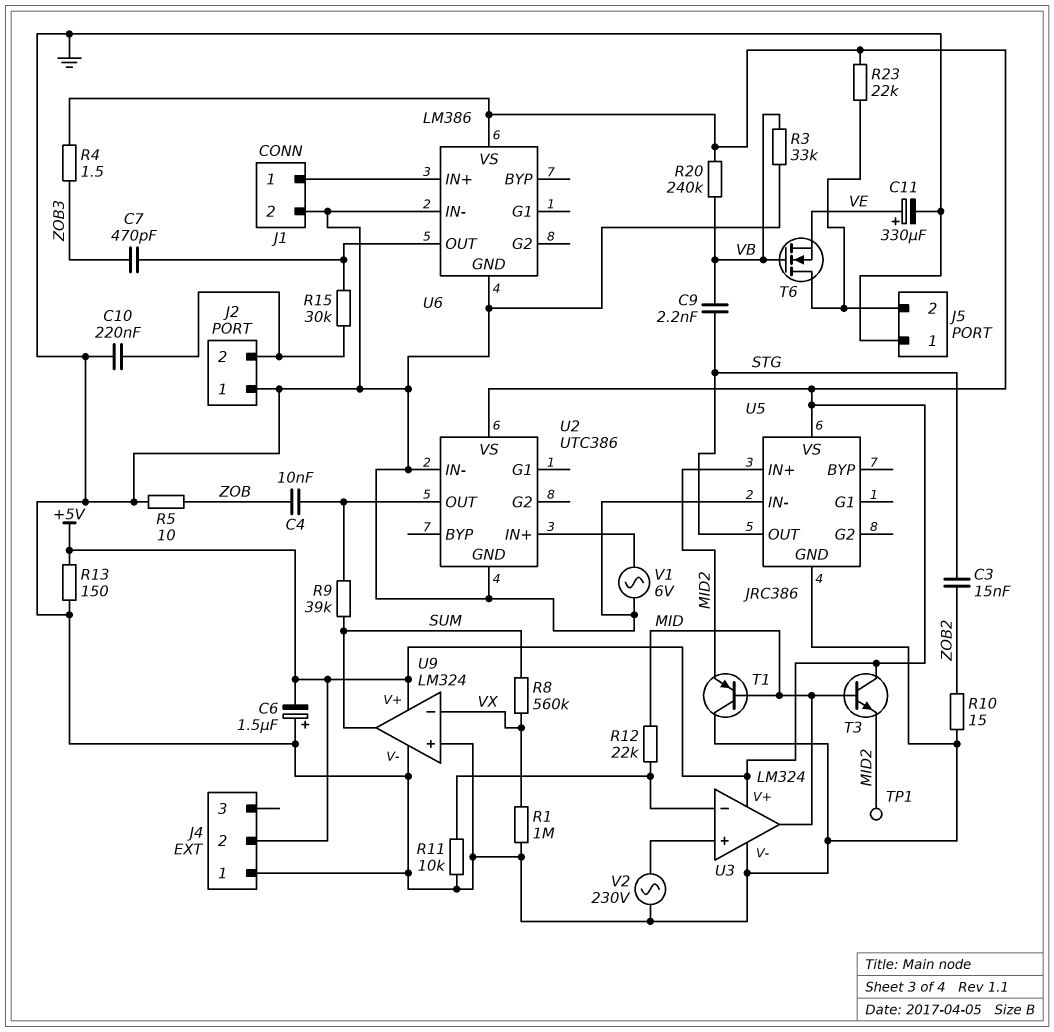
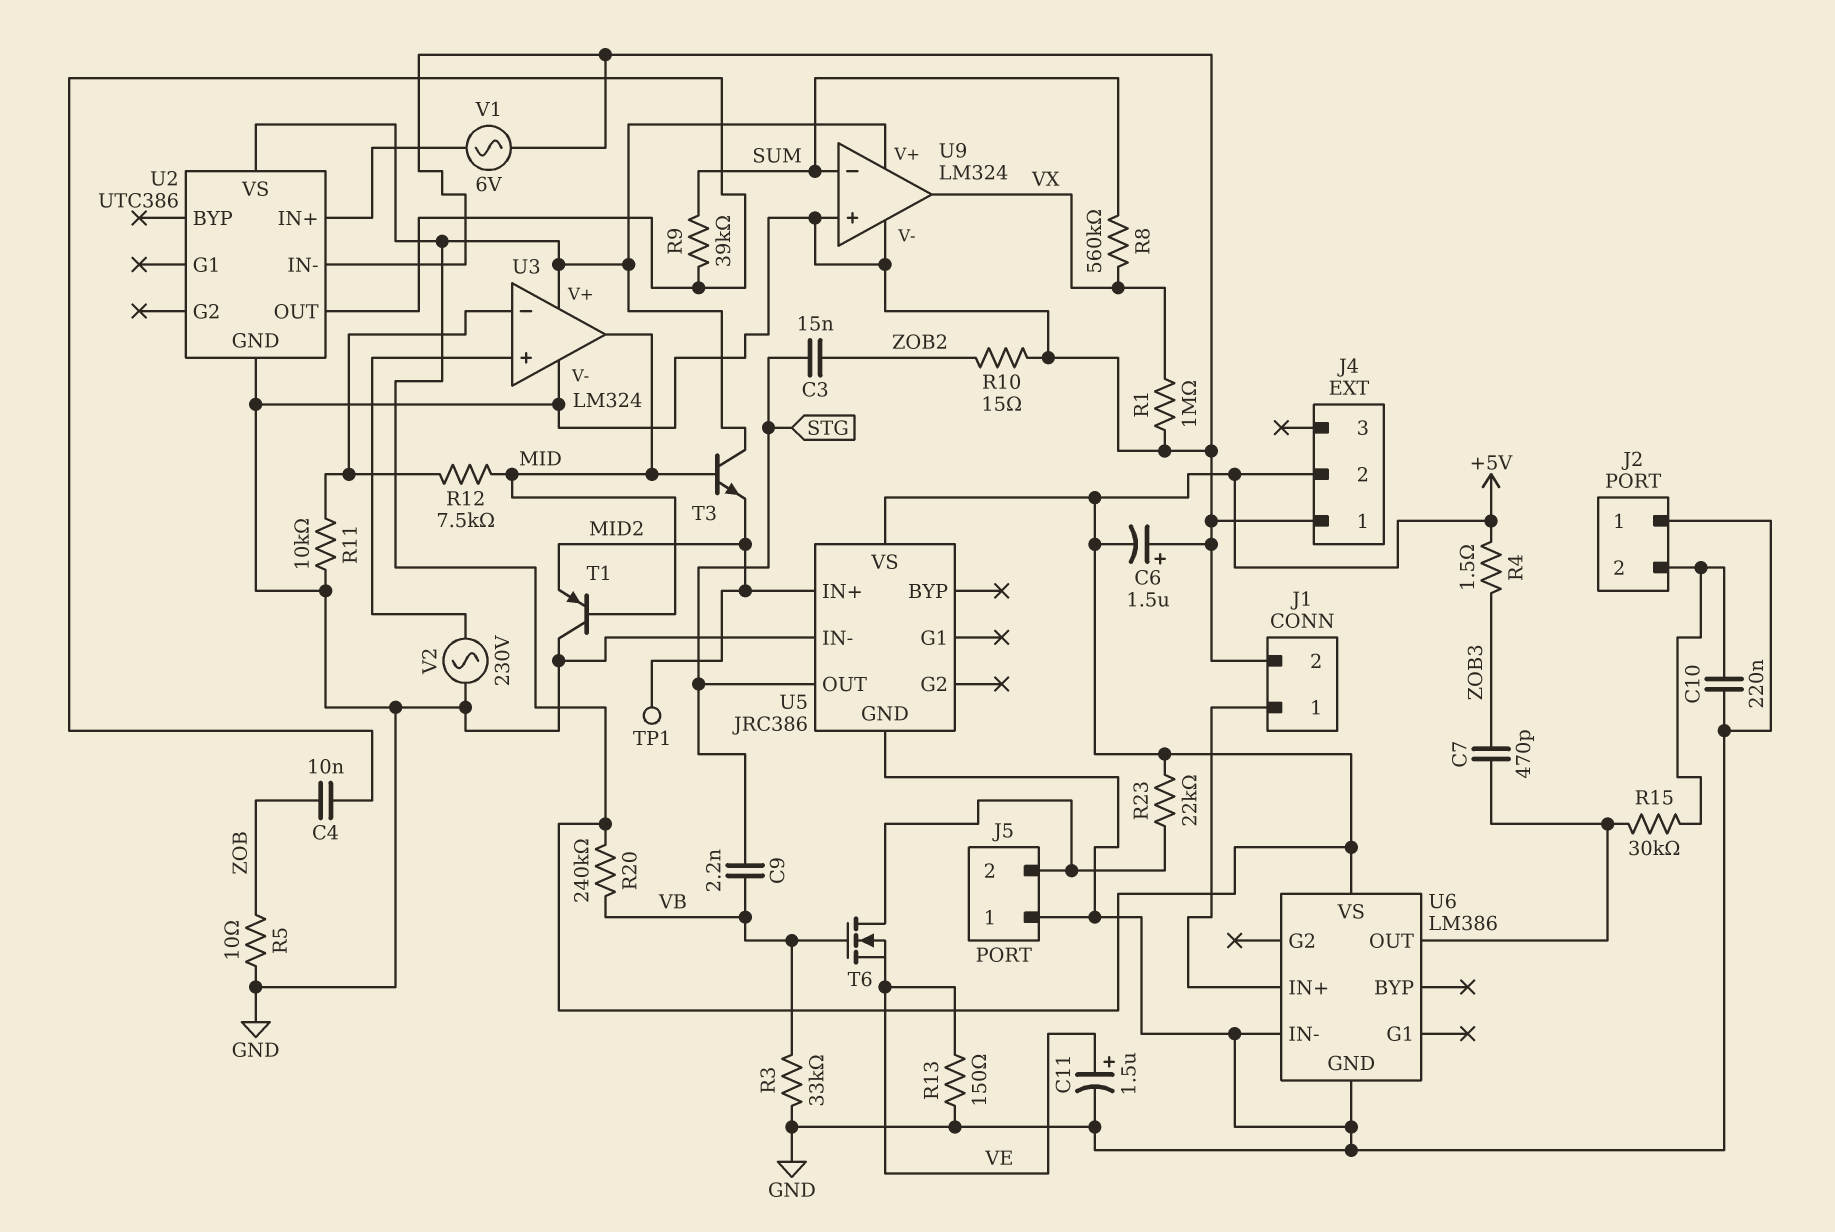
C11: 330uF (plus VE, minus GND) -> 1.5uF (plus VE, minus GND)
R12: 22k (MID, U3/in-) -> 7.5k (MID, U3/in-)
R13: 150 (+5V, GND) -> 150 (GND, VE)
U9 pin in-: VX -> SUM
U9 pin out: SUM -> VX

